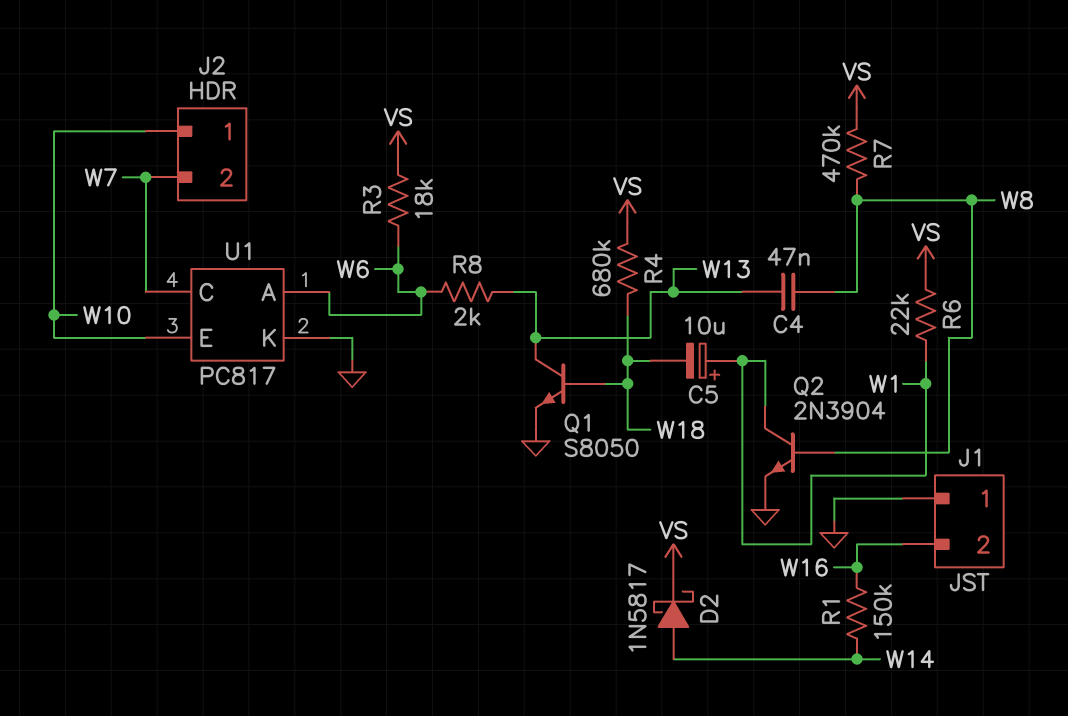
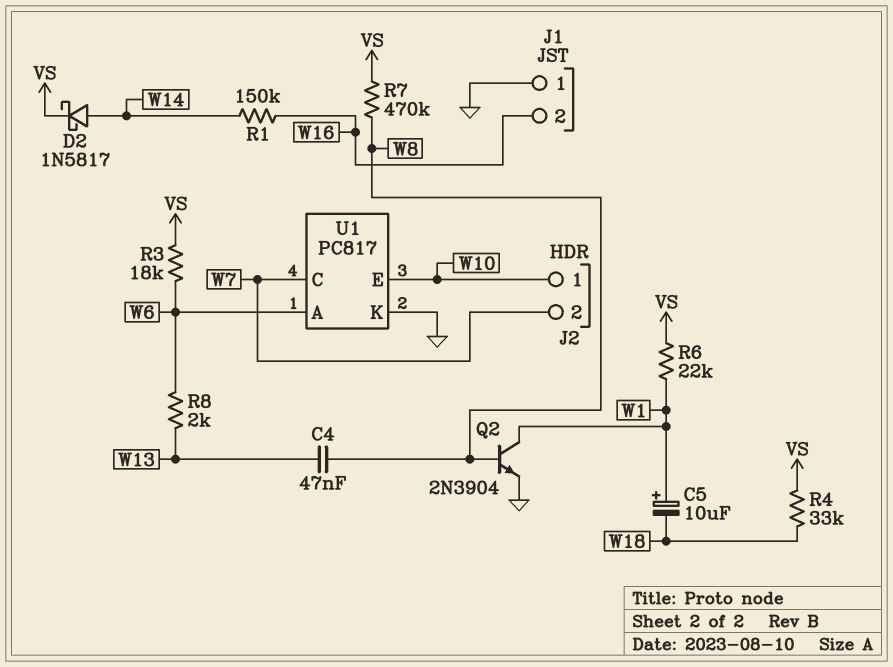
Q1: NPN S8050 (B W18, C W13, E GND) -> none
R4: 680k (VS, W18) -> 33k (VS, W18)

